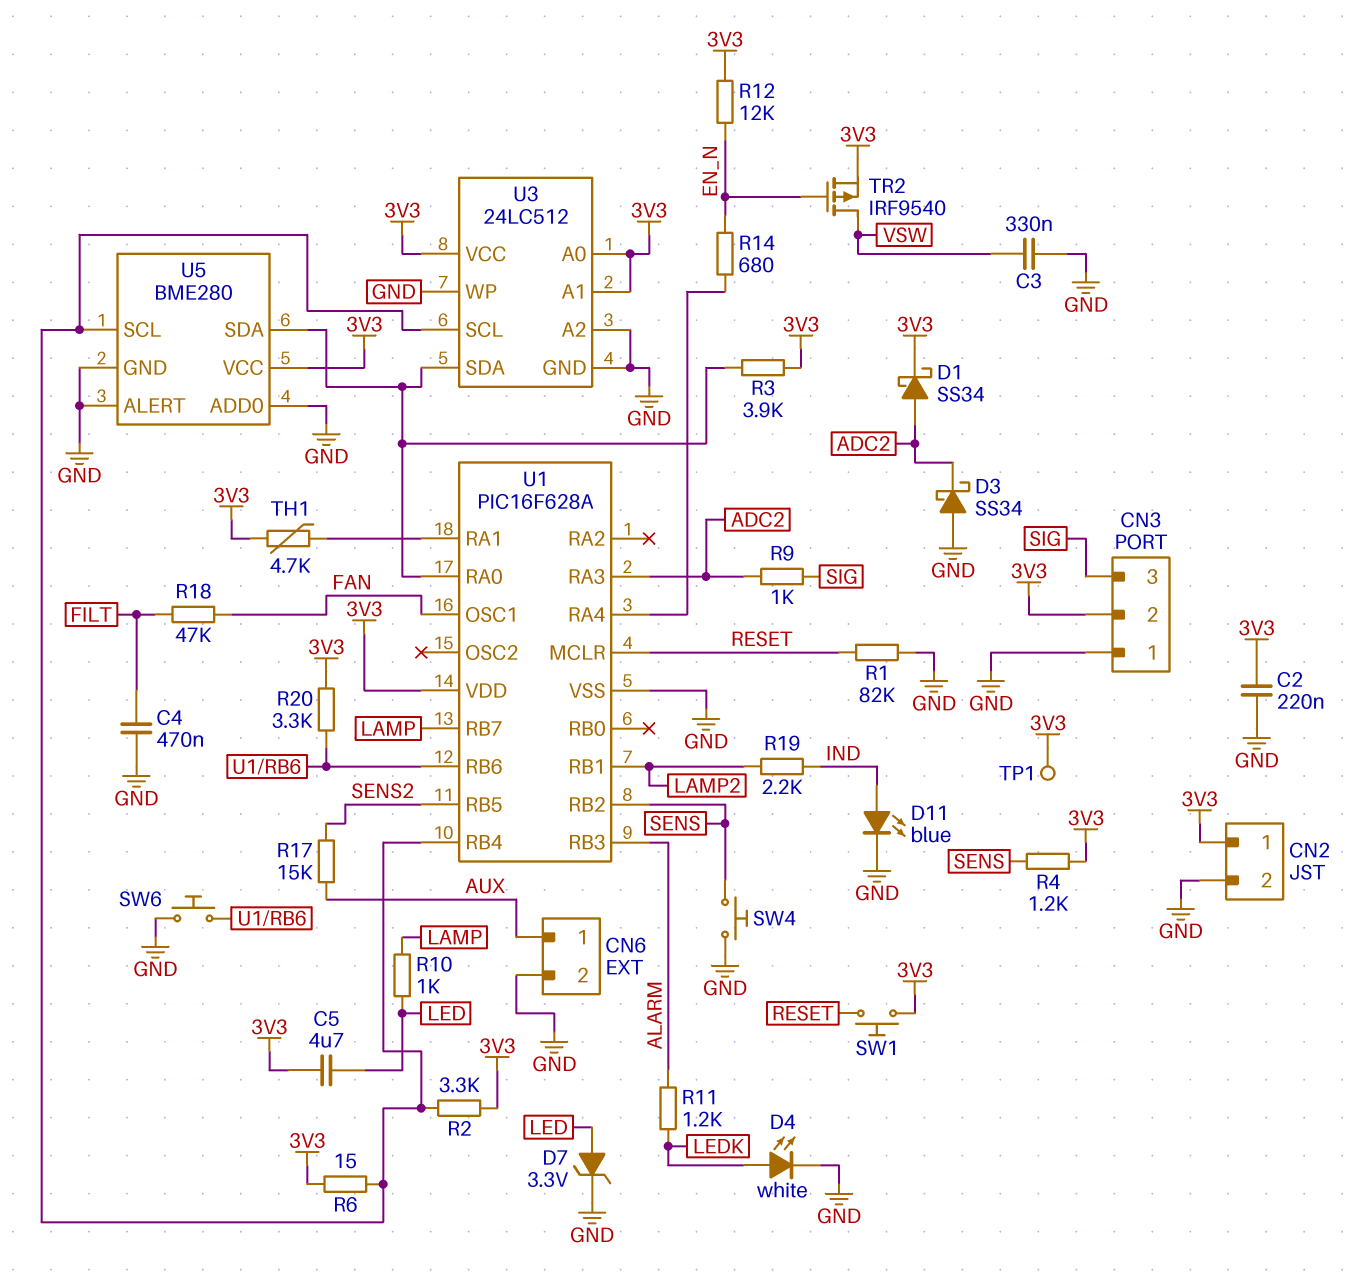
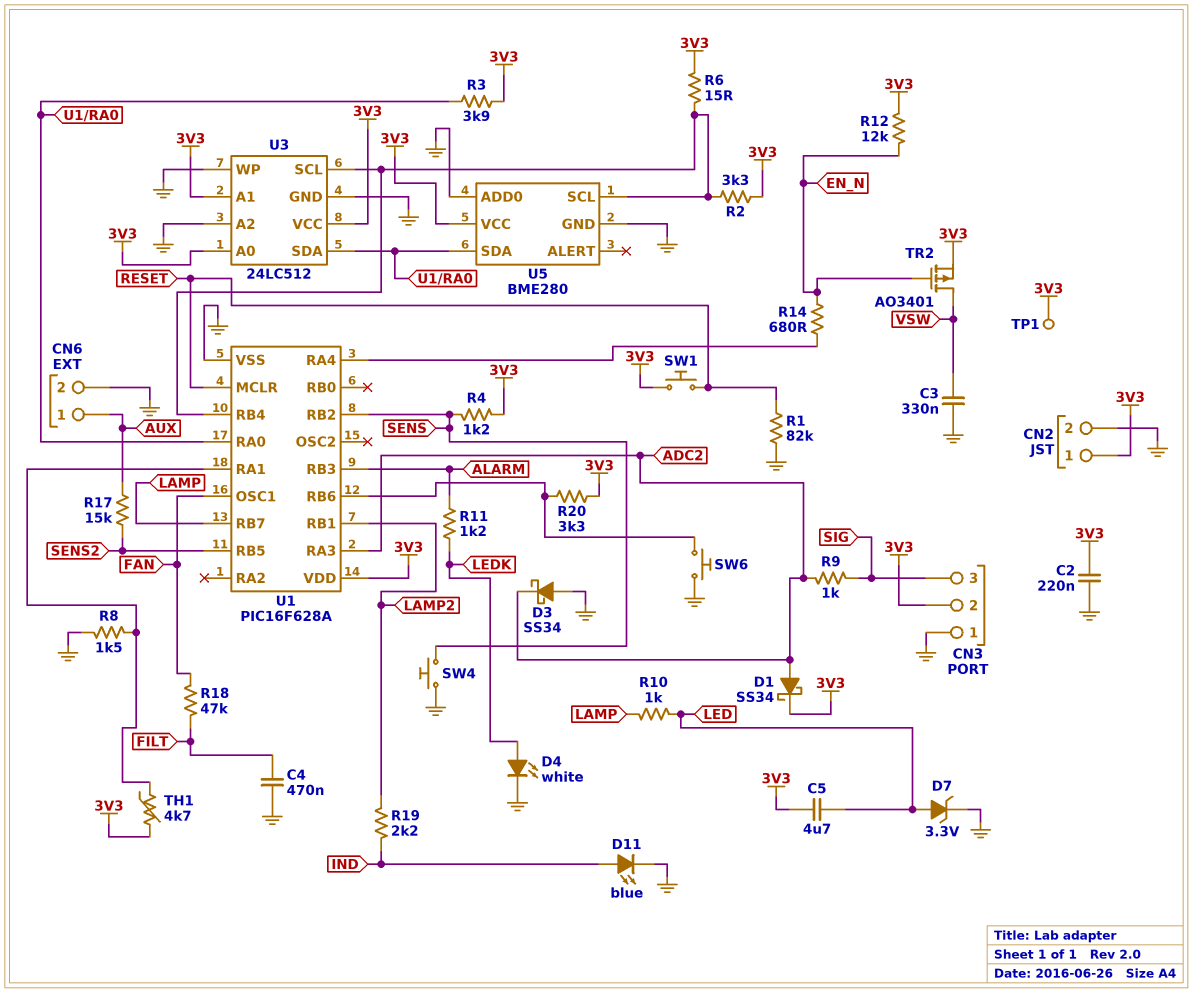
R8: none -> 1.5k (GND, U1/RA1)
TR2: PMOS IRF9540 (G EN_N, D VSW, S 3V3) -> PMOS AO3401 (G EN_N, D VSW, S 3V3)
U5 pin ALERT: GND -> none

